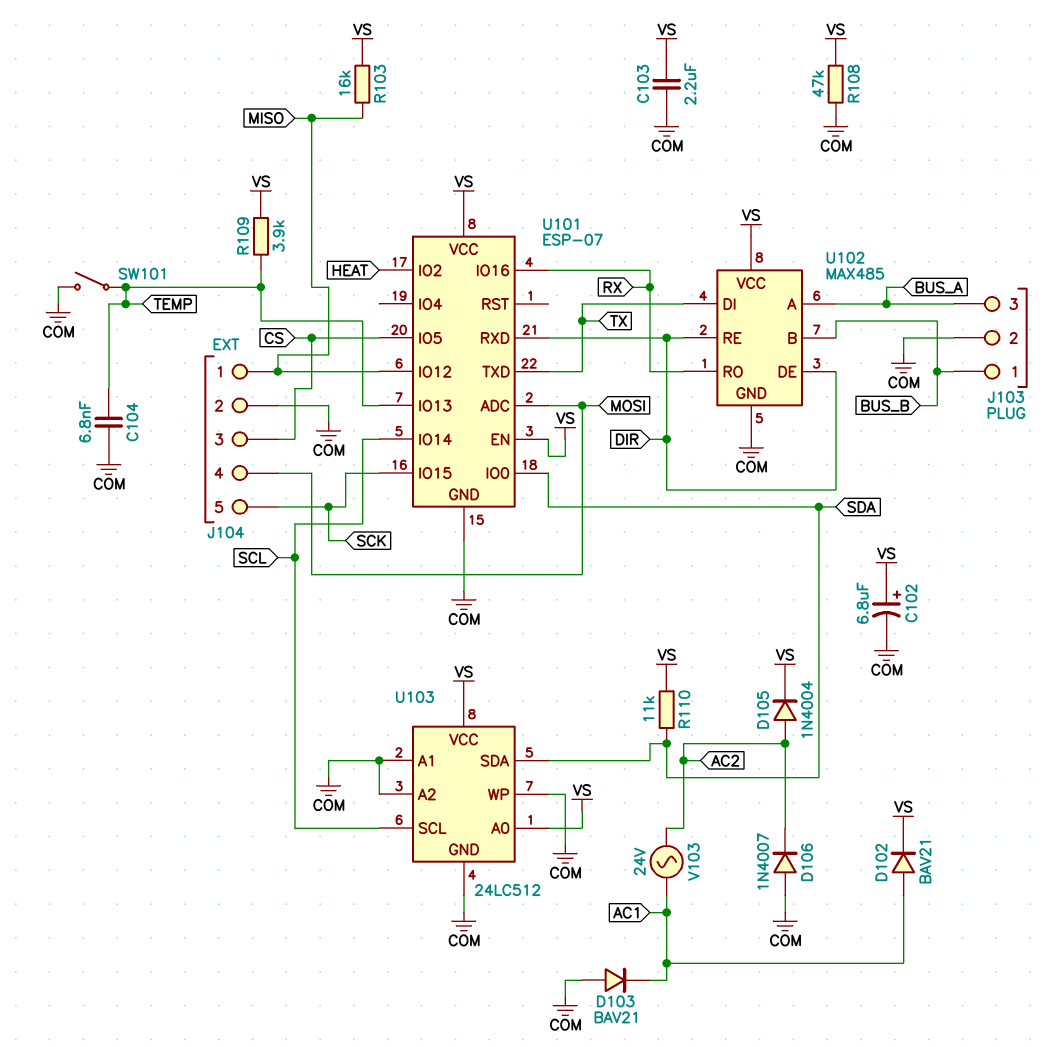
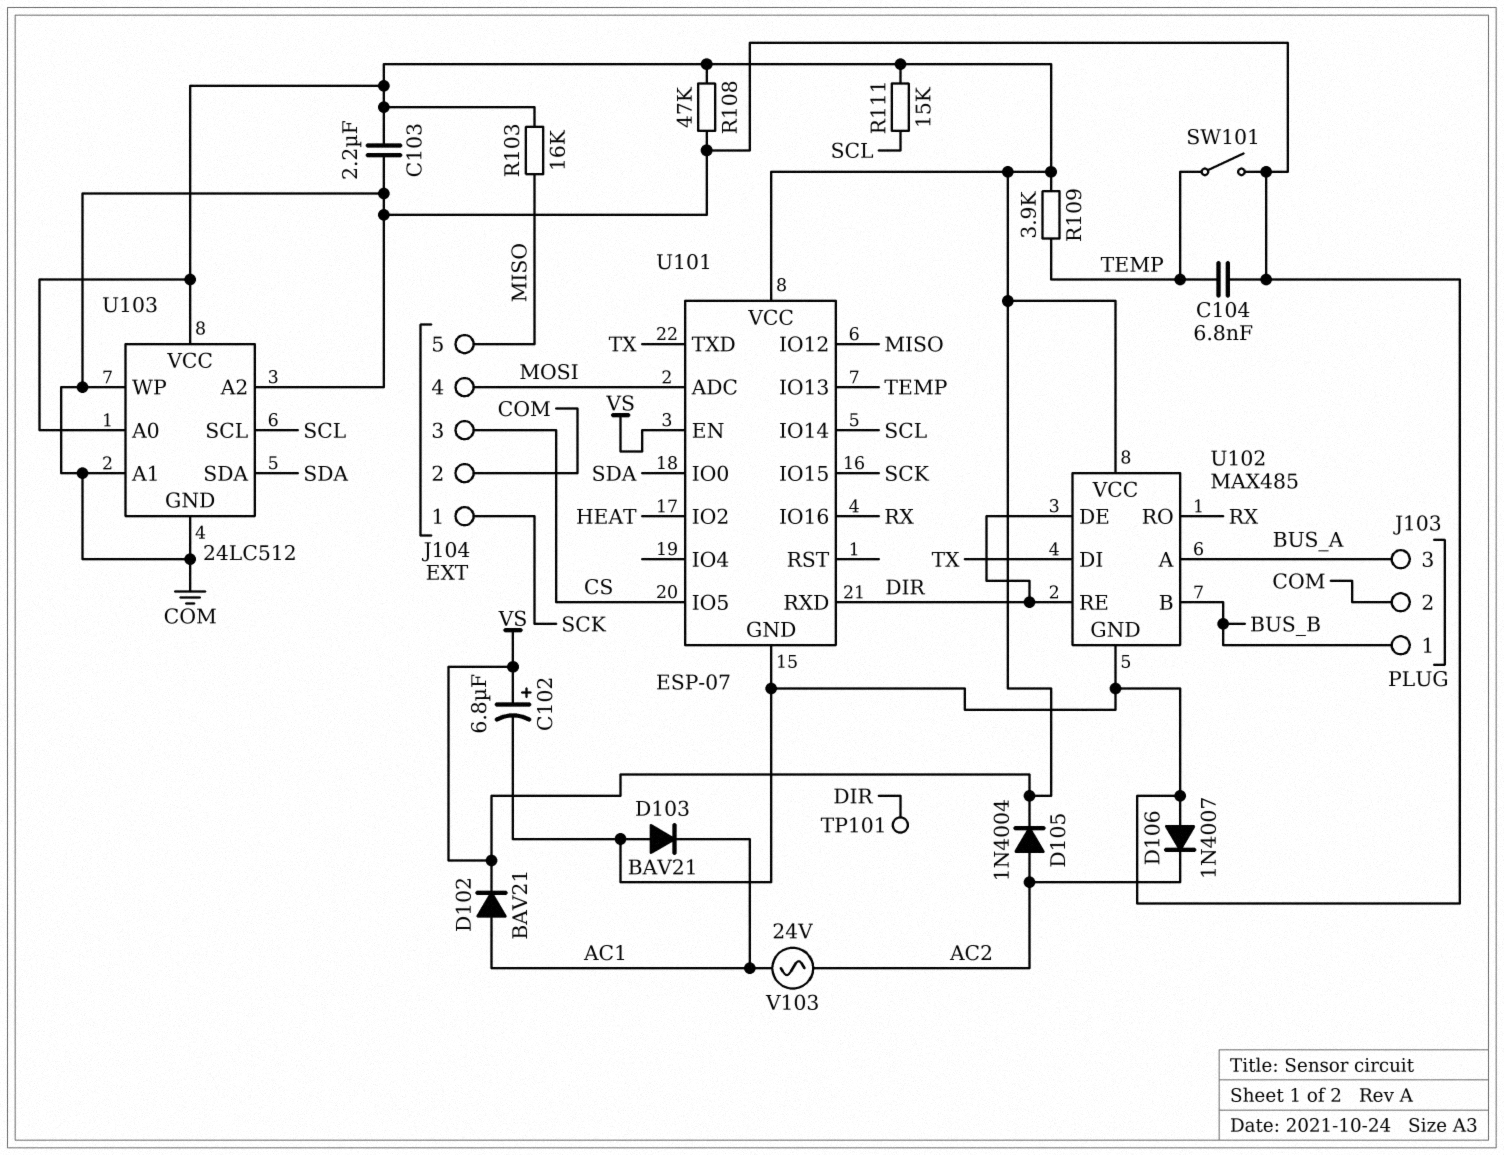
J104 pin 1: MISO -> SCK
J104 pin 5: SCK -> MISO
R110: 11k (SDA, VS) -> none
R111: none -> 15k (SCL, VS)
TP101: none -> test point (DIR)

